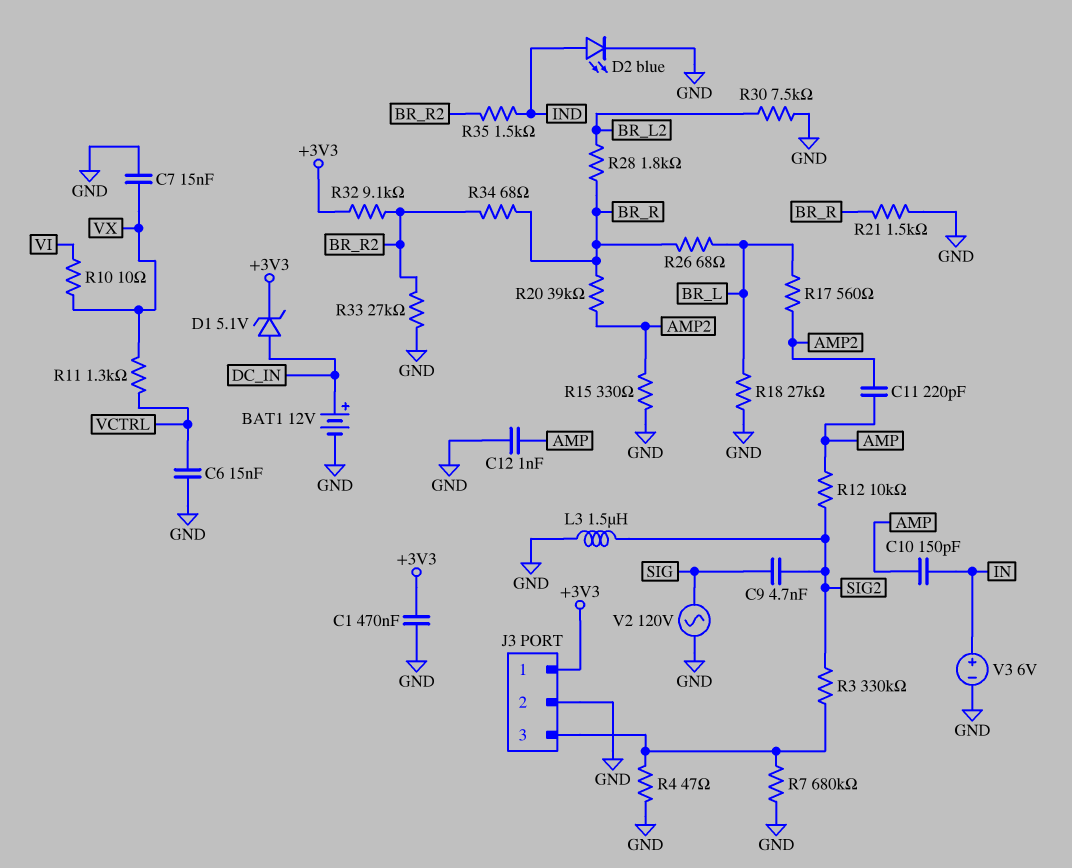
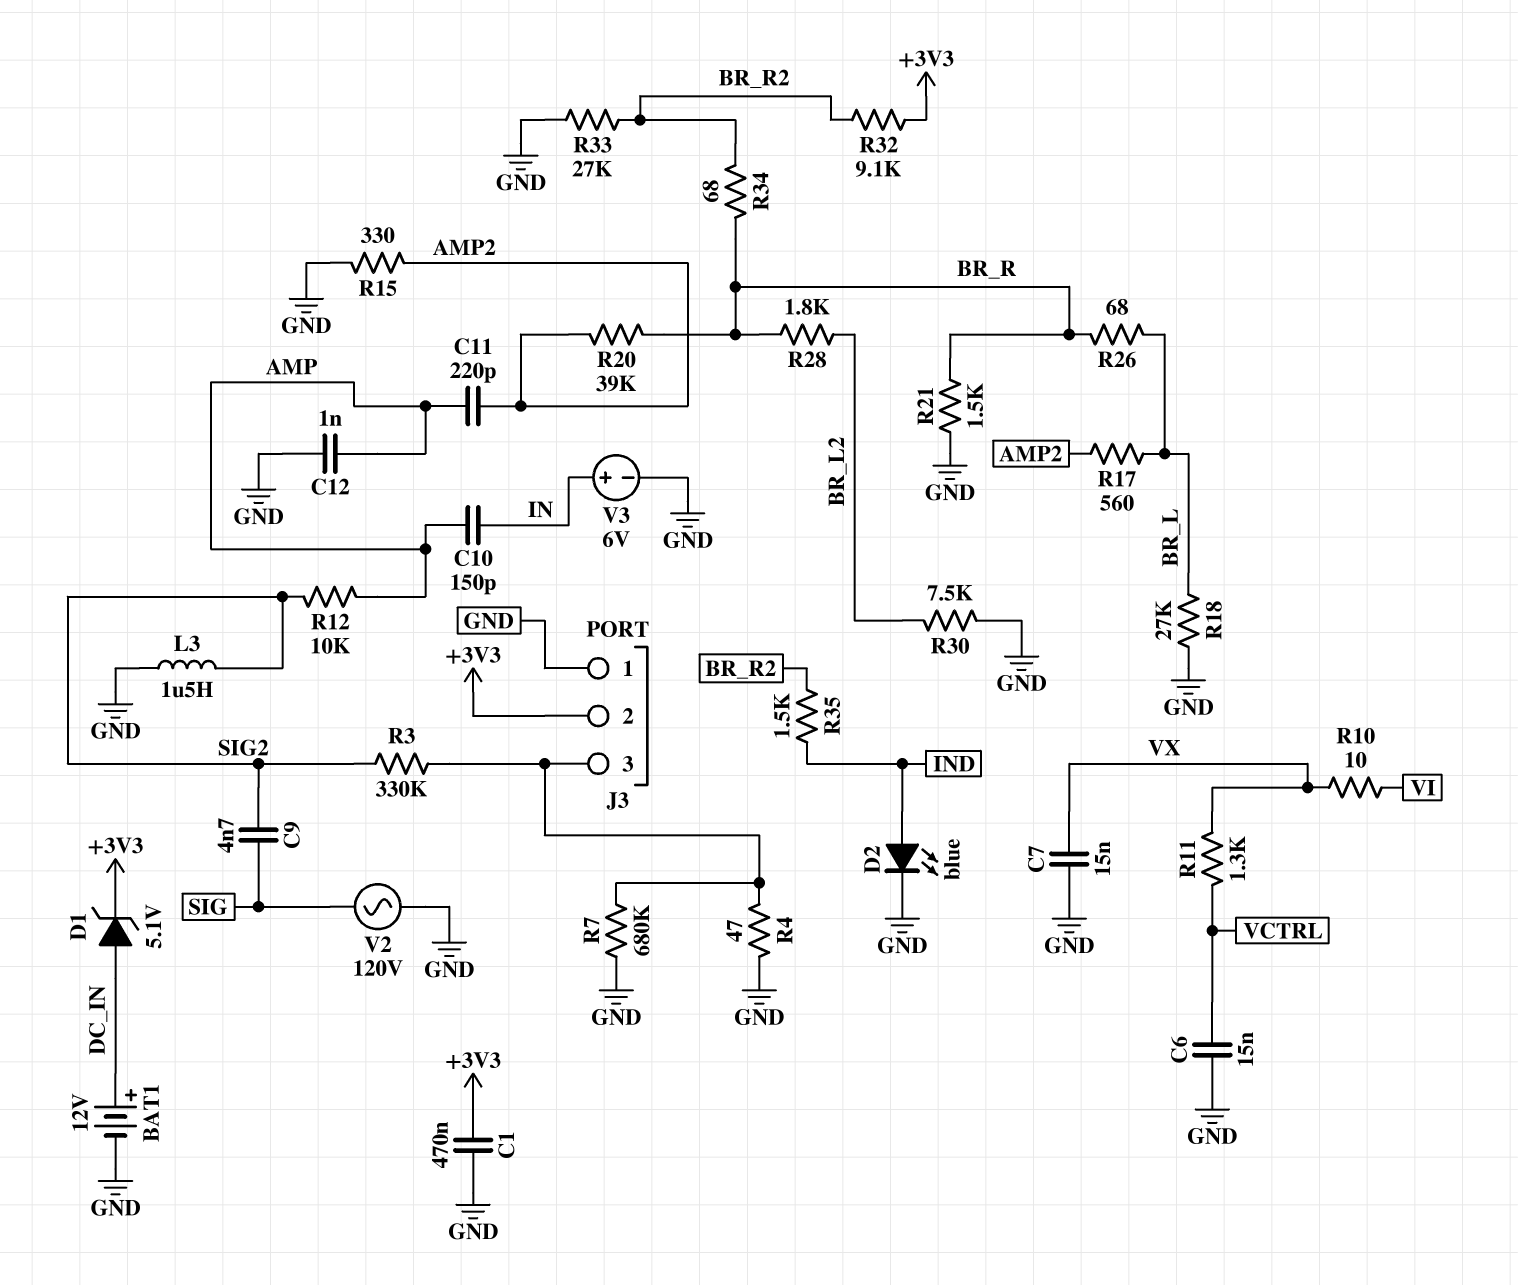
J3 pin 1: +3V3 -> GND
J3 pin 2: GND -> +3V3

